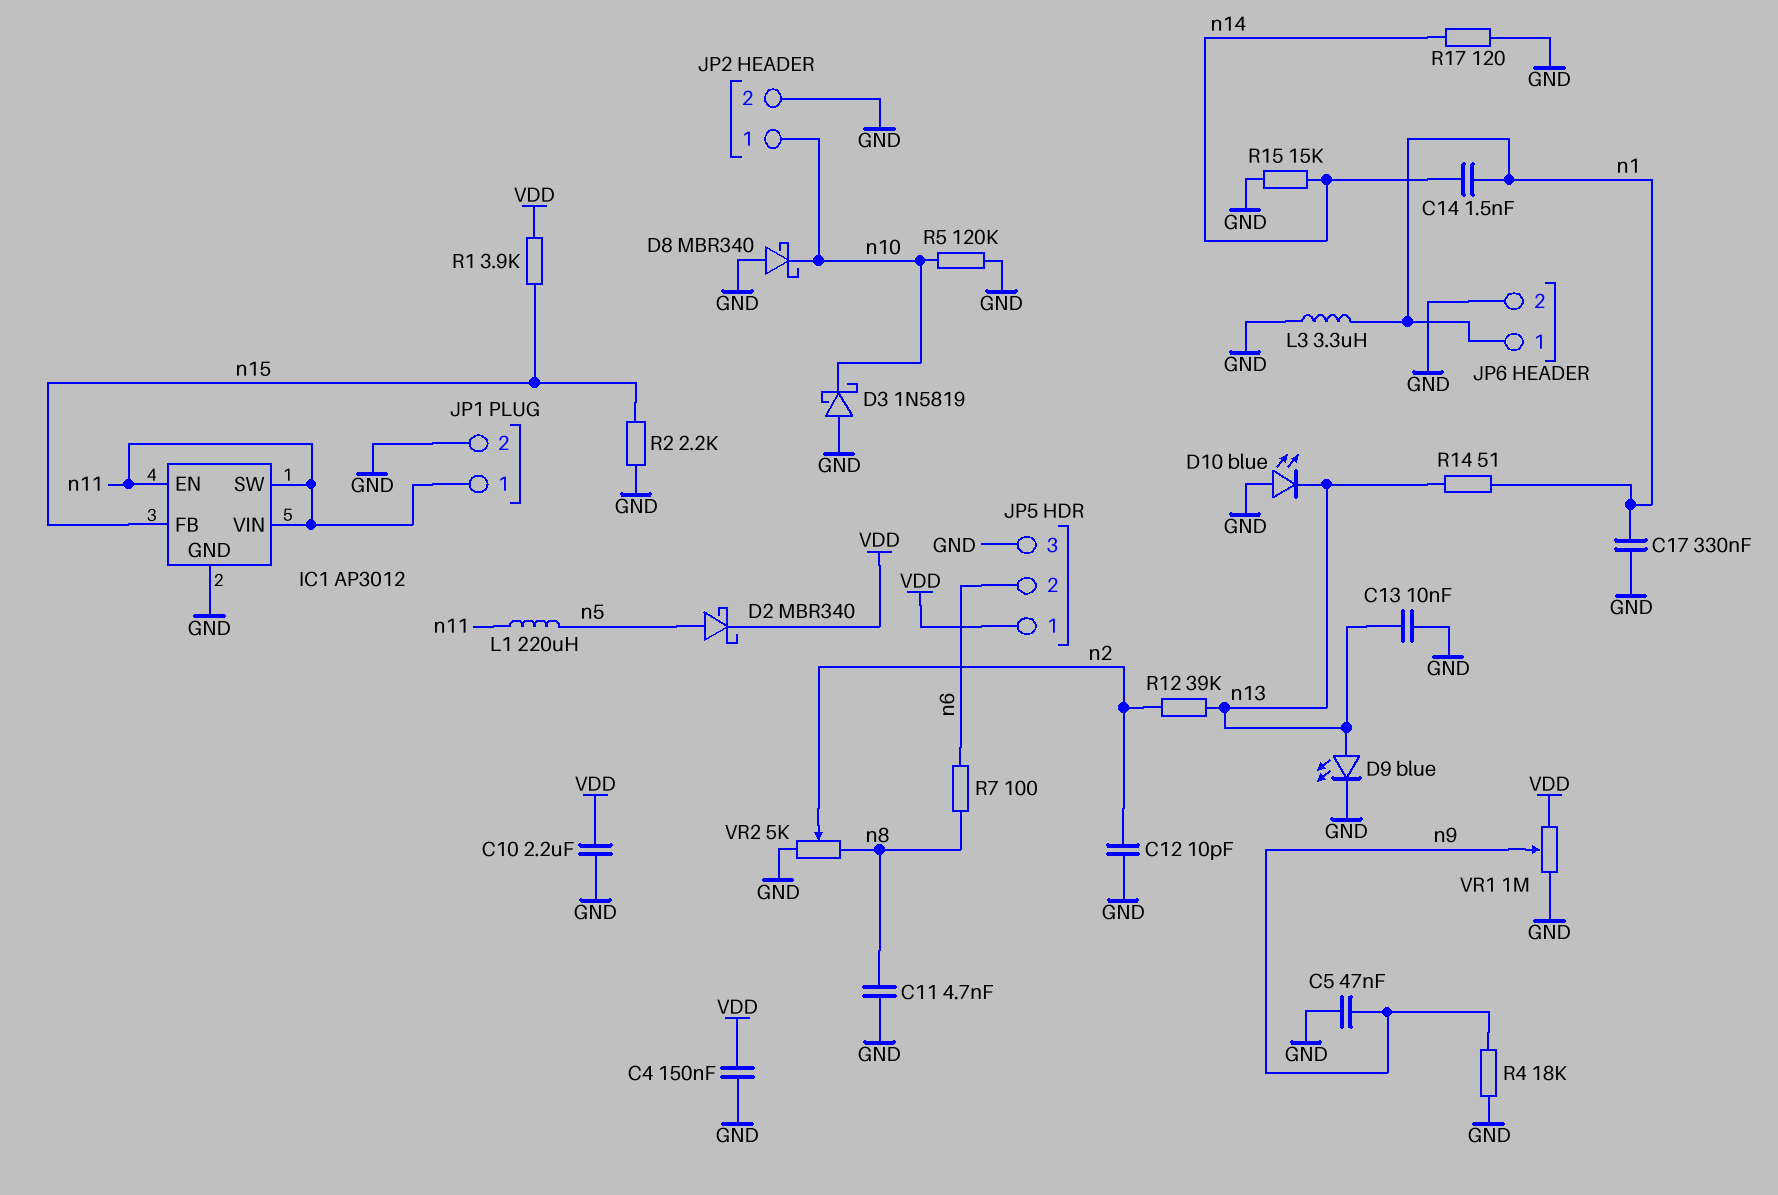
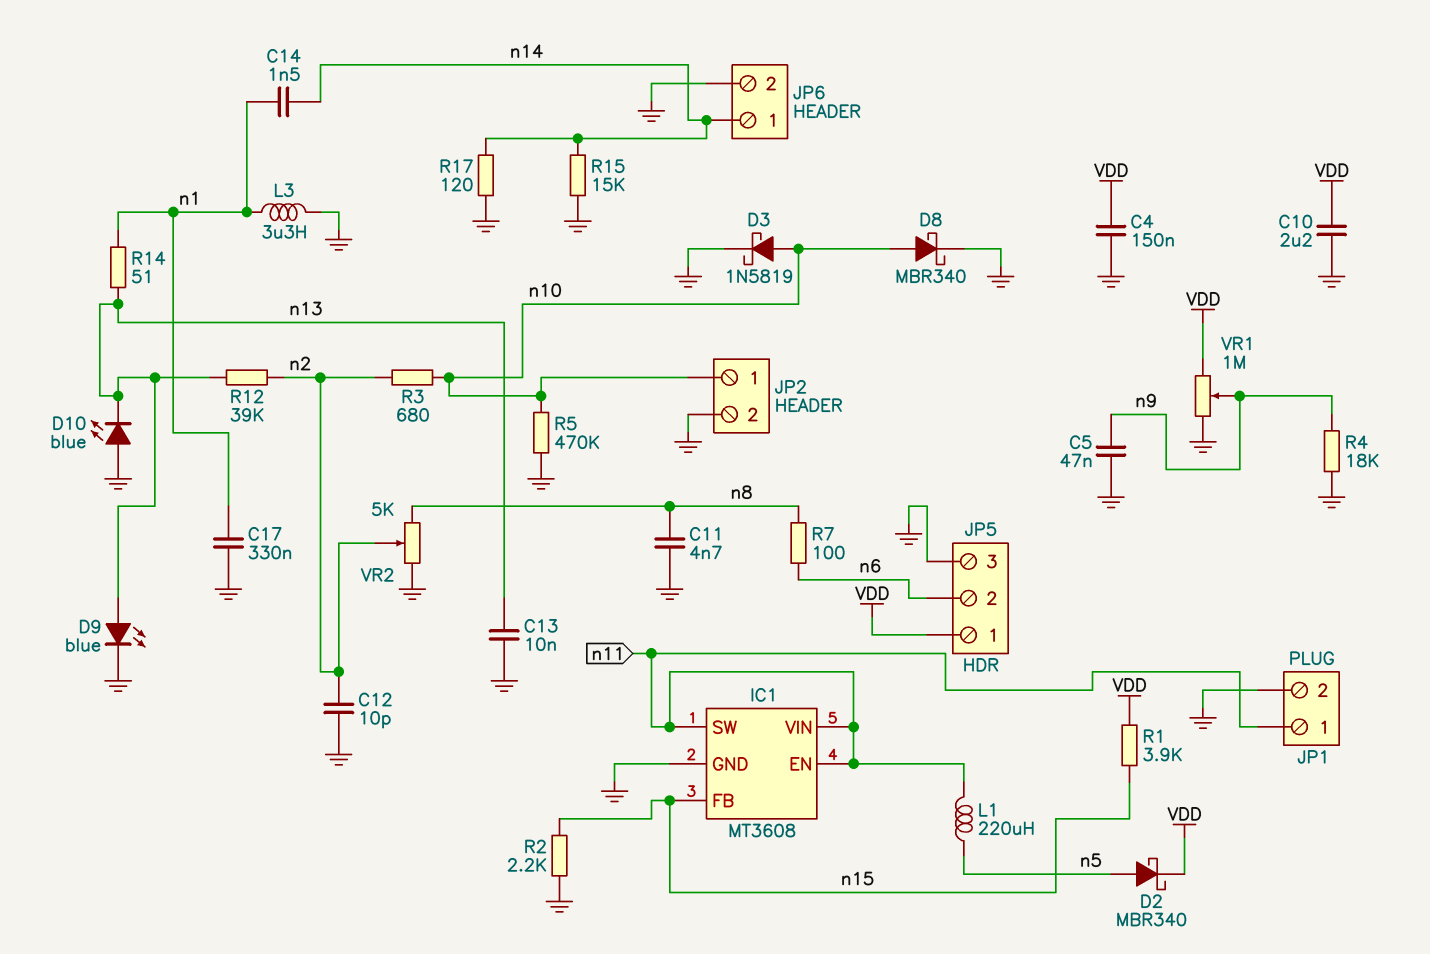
D3: schottky 1N5819 (A GND, K n10) -> schottky 1N5819 (A n10, K GND)
D8: schottky MBR340 (A GND, K n10) -> schottky MBR340 (A n10, K GND)
IC1: AP3012 -> MT3608
JP6 pin 1: n1 -> n14
R3: none -> 680 (n2, n10)
R5: 120k (GND, n10) -> 470k (GND, n10)

